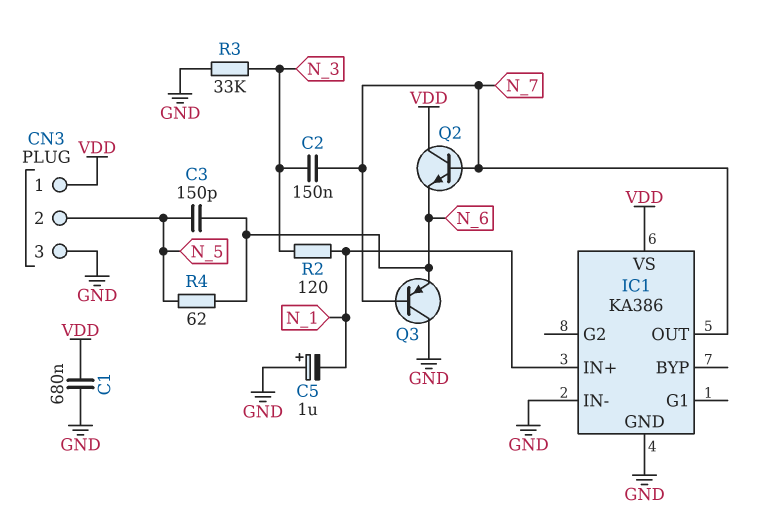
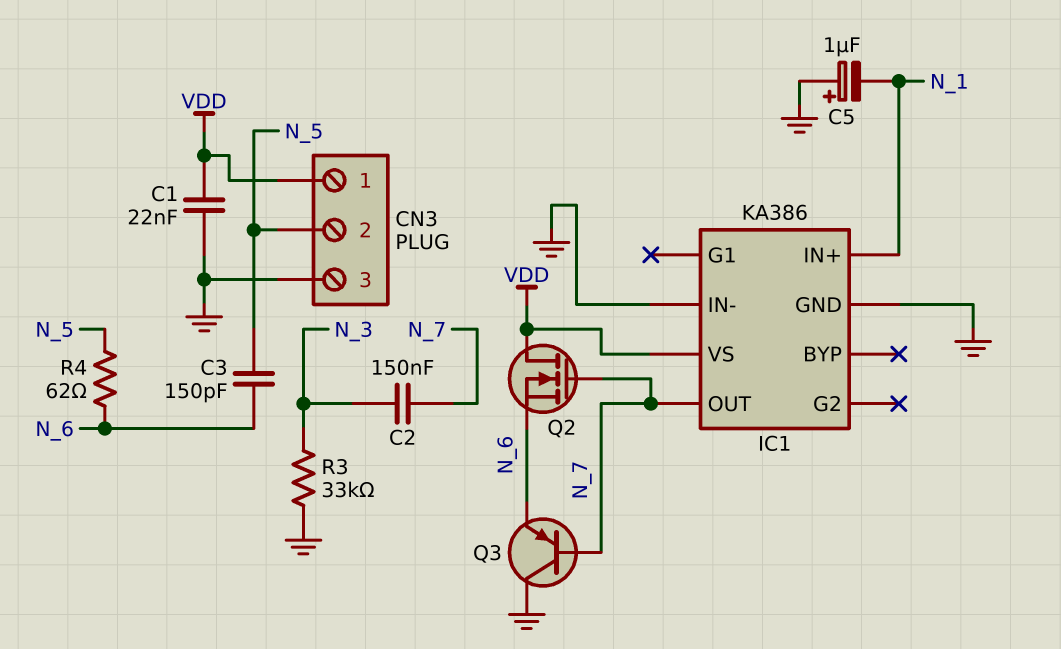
C1: 680nF (GND, VDD) -> 22nF (GND, VDD)
Q2: NPN (B N_7, C VDD, E N_6) -> NMOS (G N_7, D VDD, S N_6)
R2: 120 (N_1, N_3) -> none

